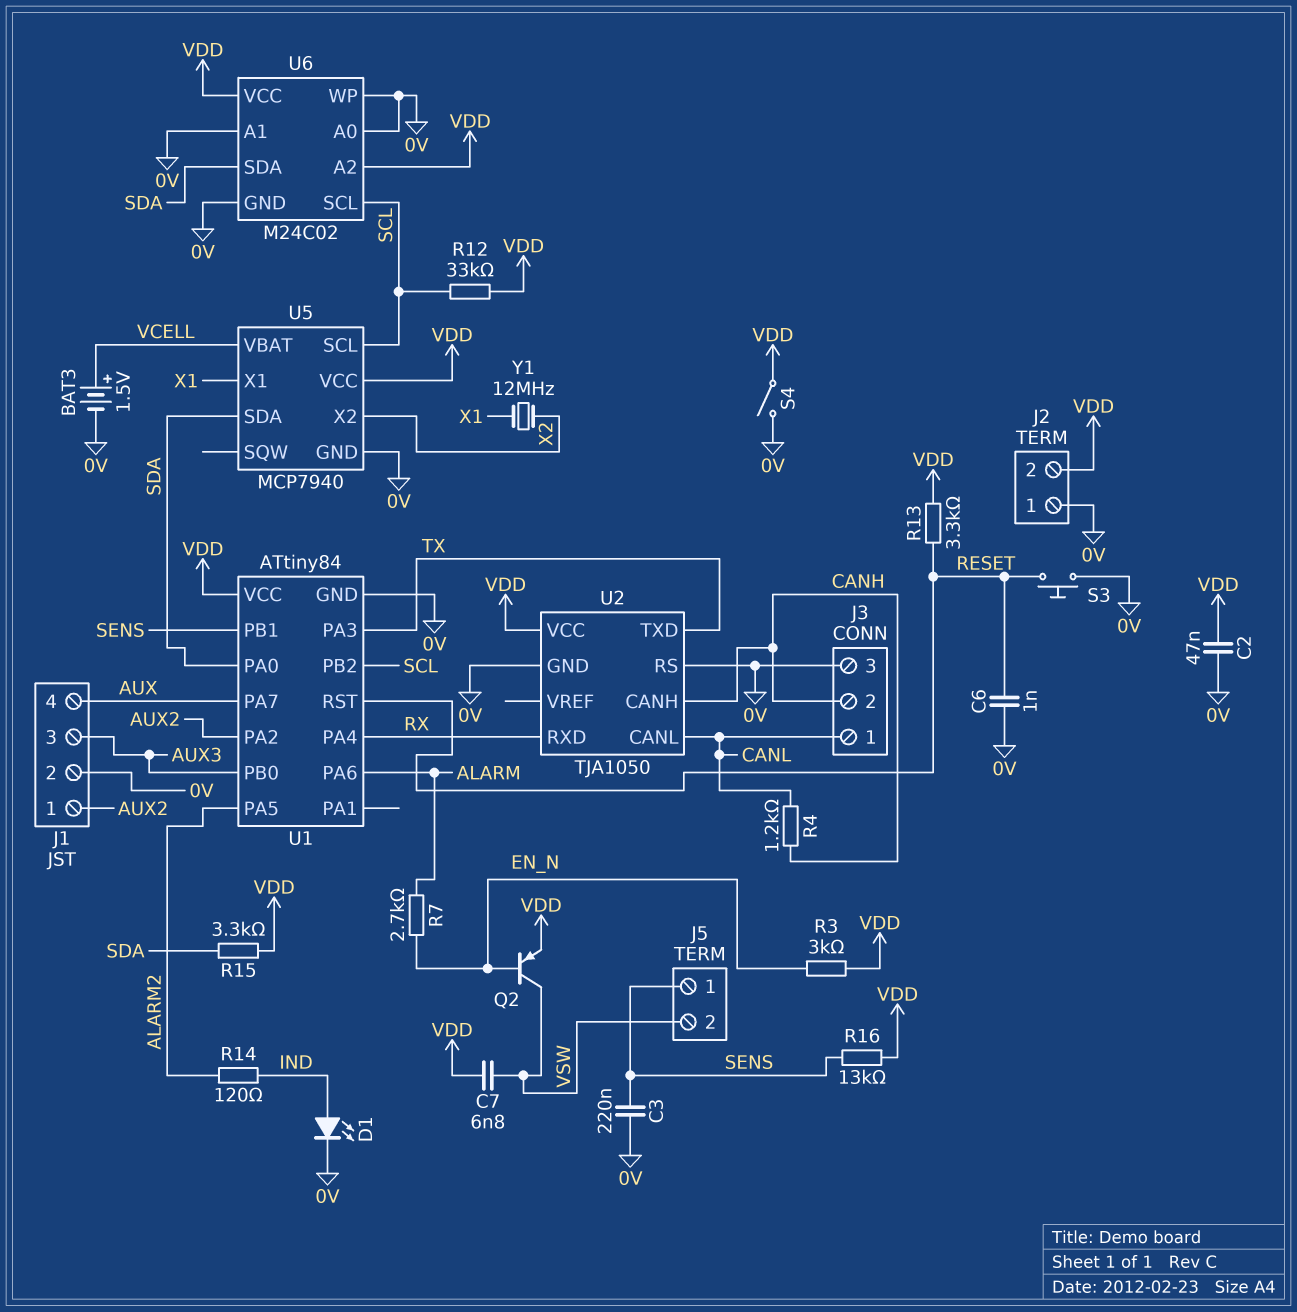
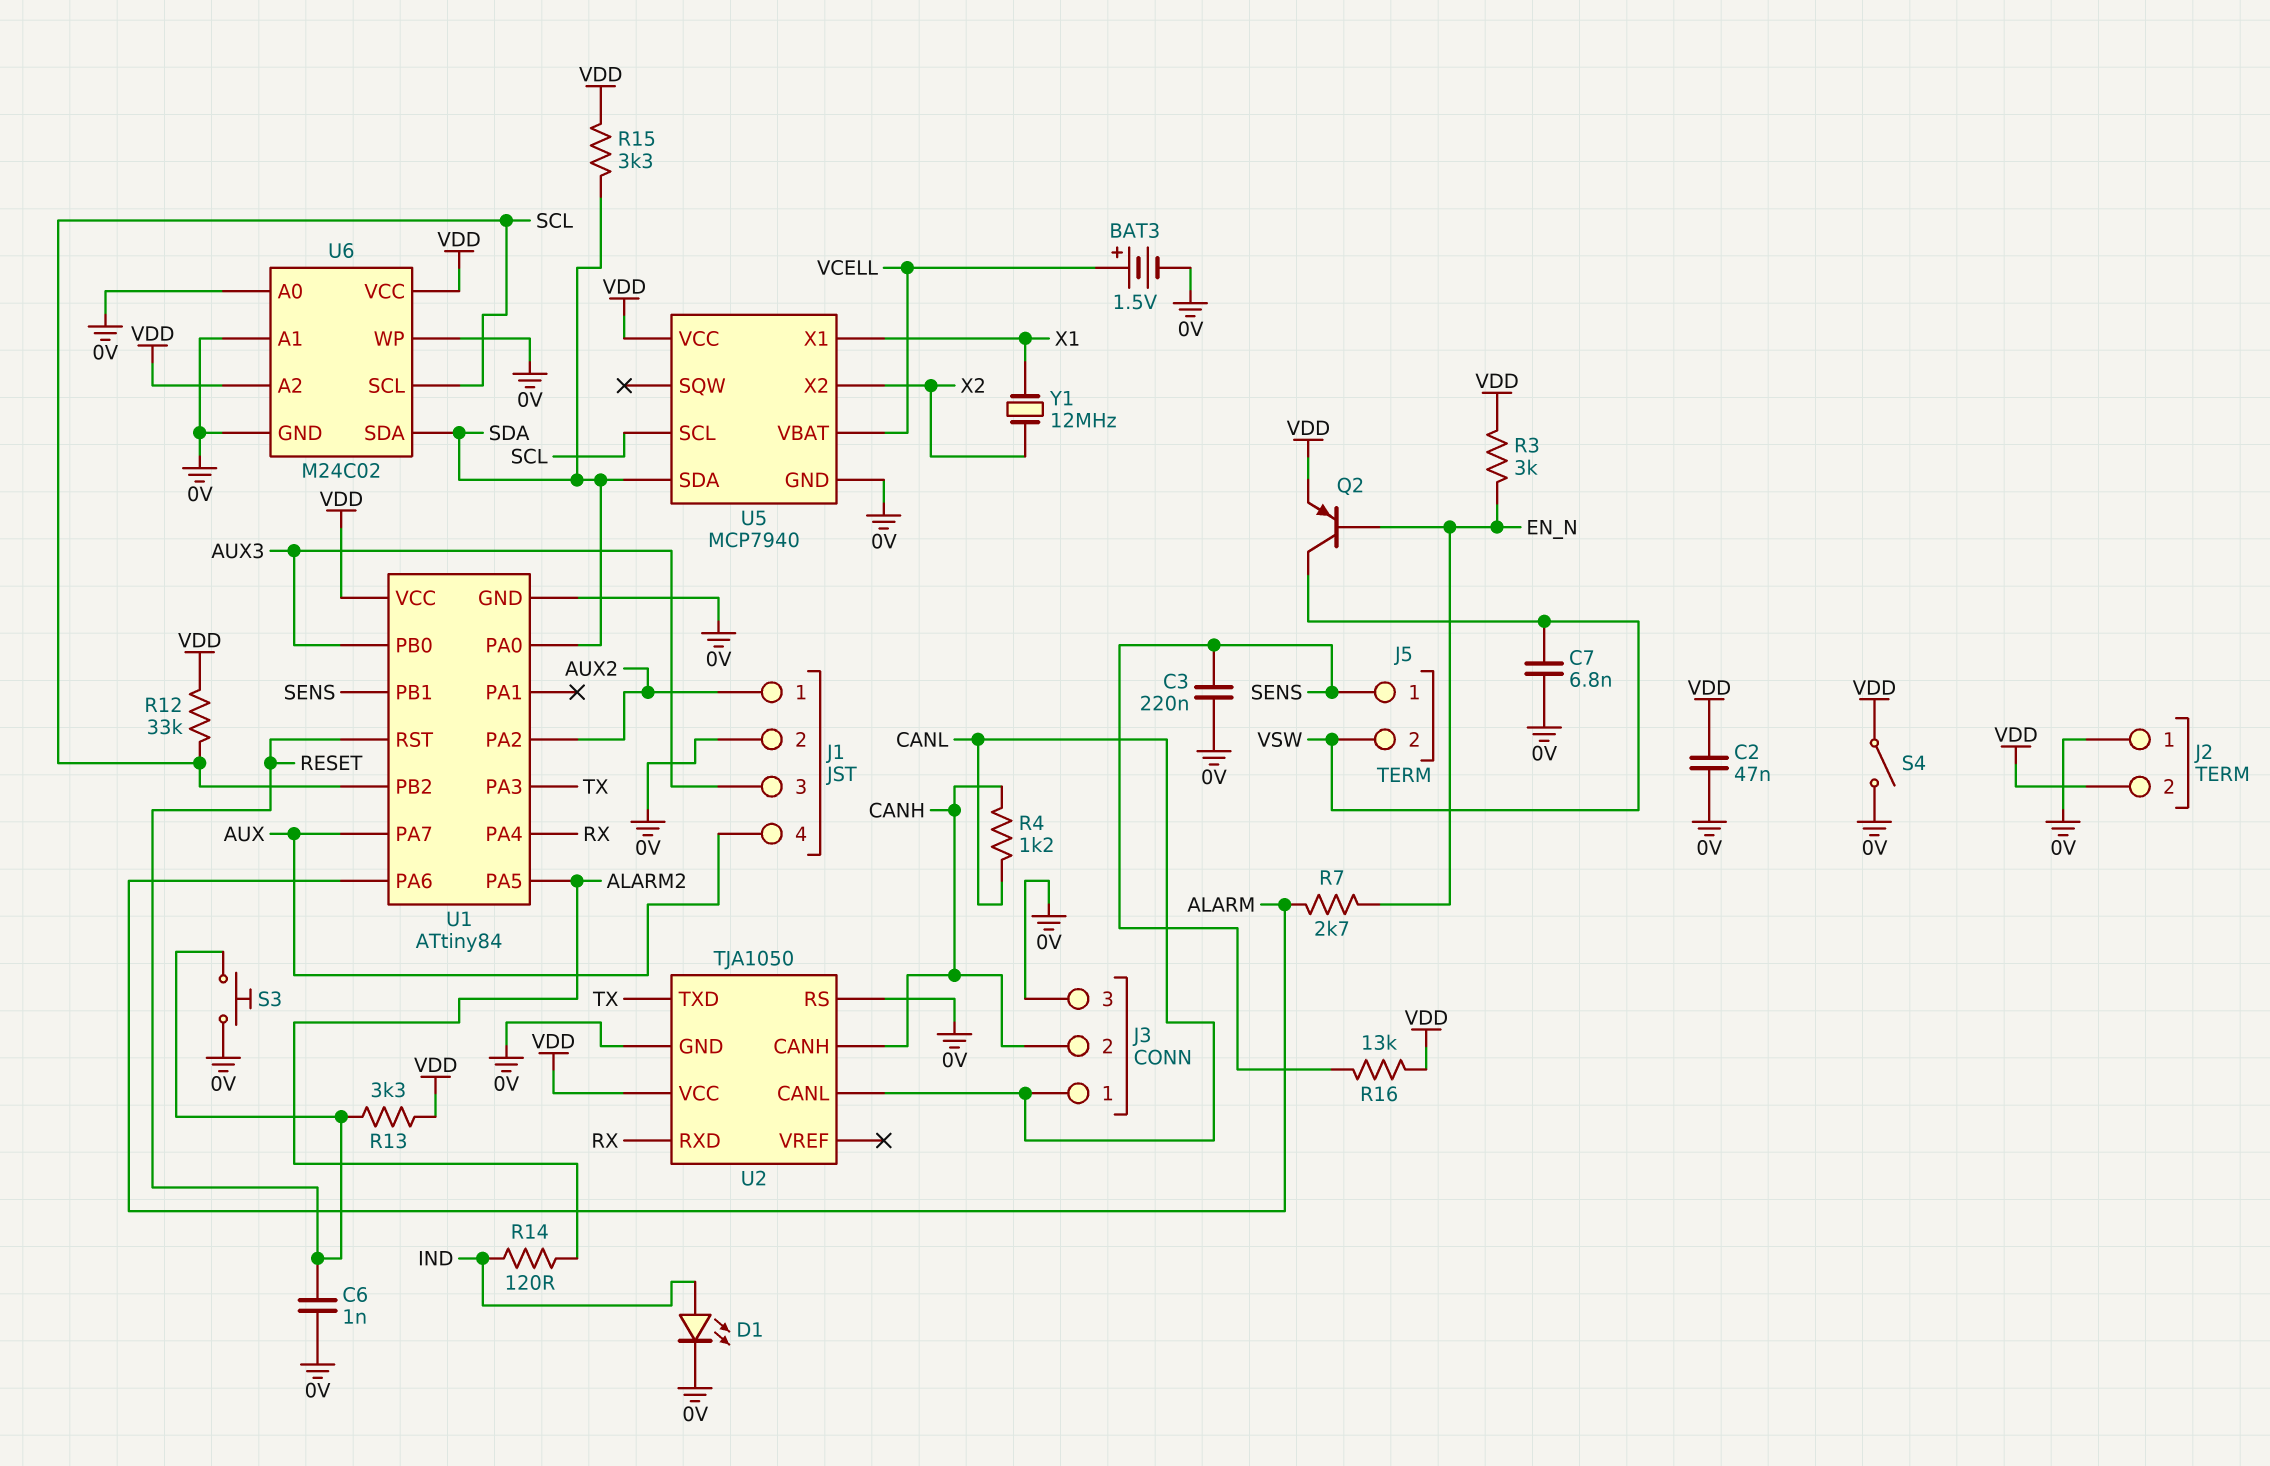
C7: 6.8nF (VDD, VSW) -> 6.8nF (0V, VSW)

